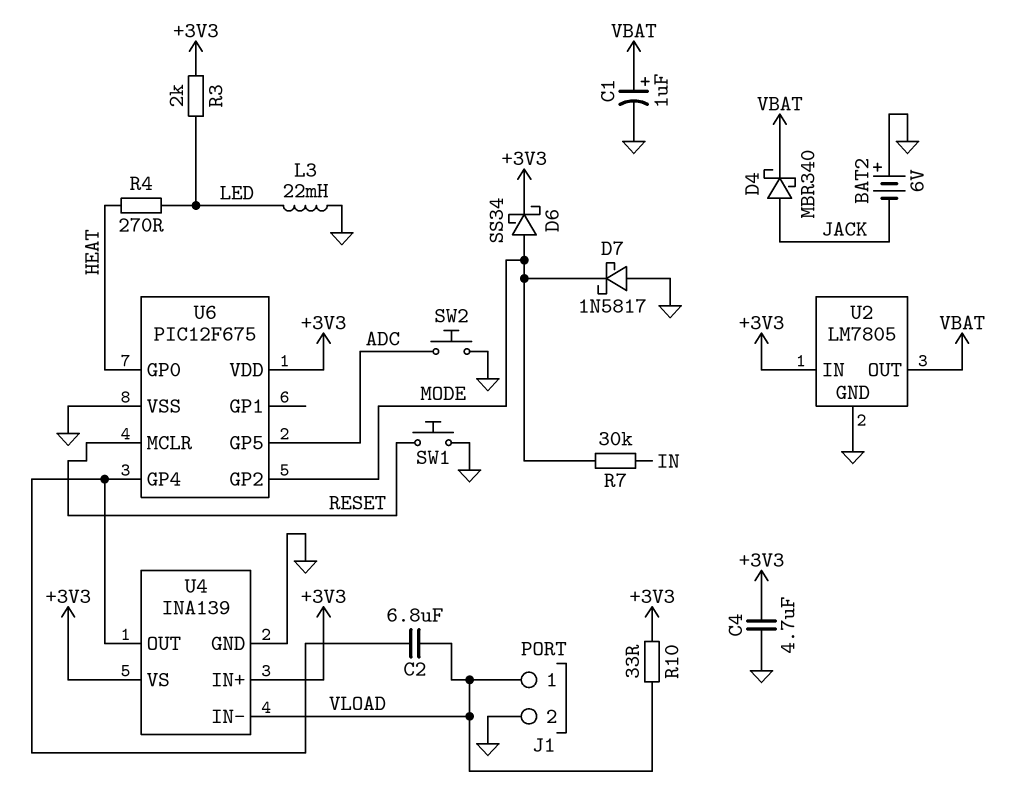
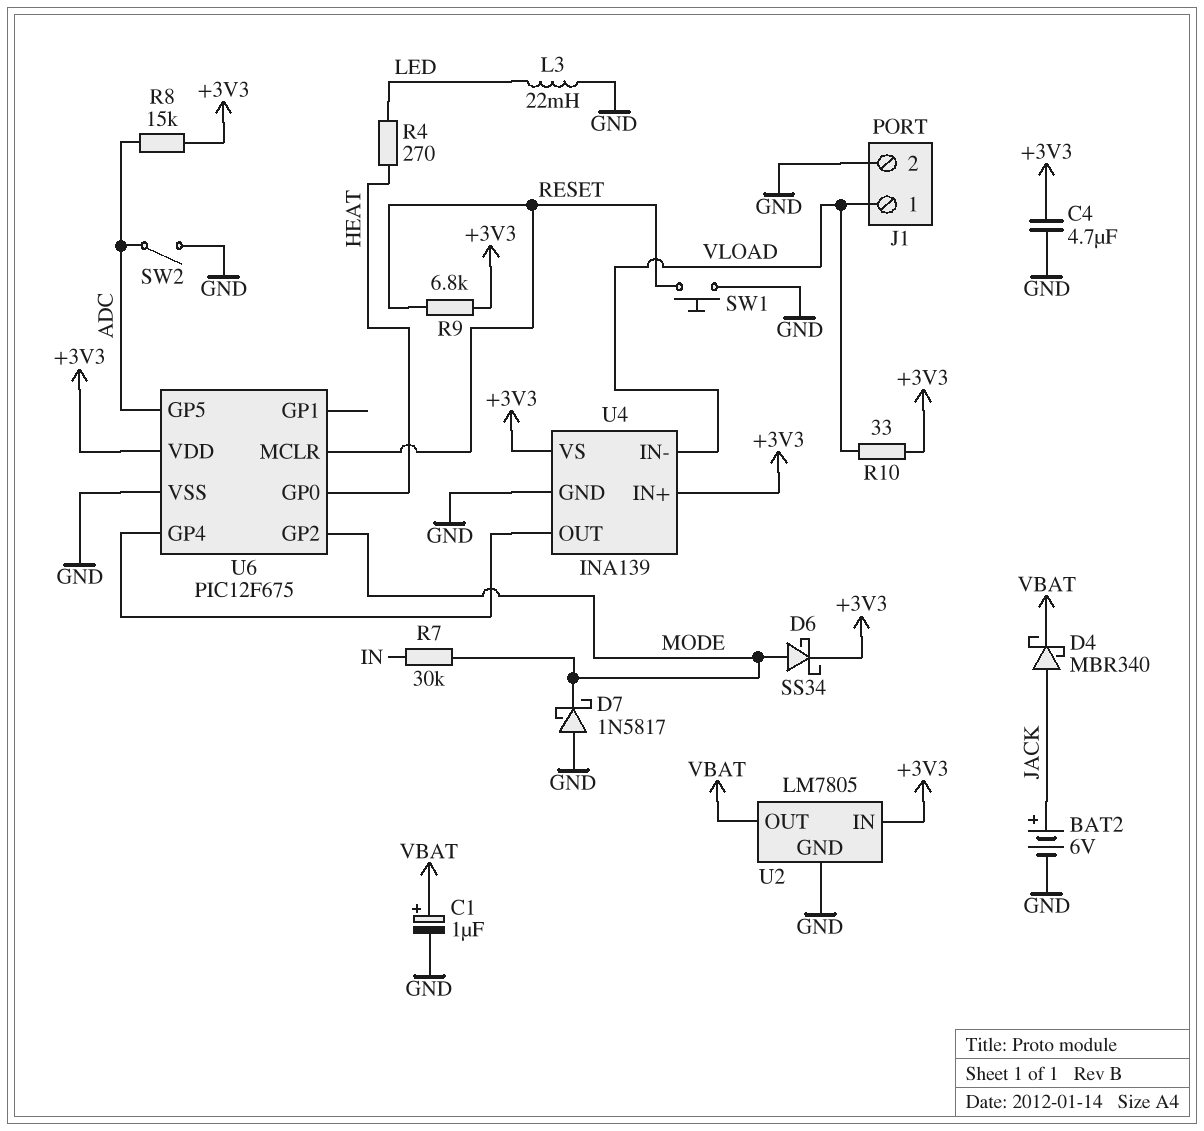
BAT2: 6V (plus GND, minus JACK) -> 6V (plus JACK, minus GND)
C2: 6.8uF (U4/OUT, VLOAD) -> none
R3: 2k (+3V3, LED) -> none
R8: none -> 15k (+3V3, ADC)
R9: none -> 6.8k (+3V3, RESET)
SW2: button (ADC, GND) -> switch (ADC, GND)

